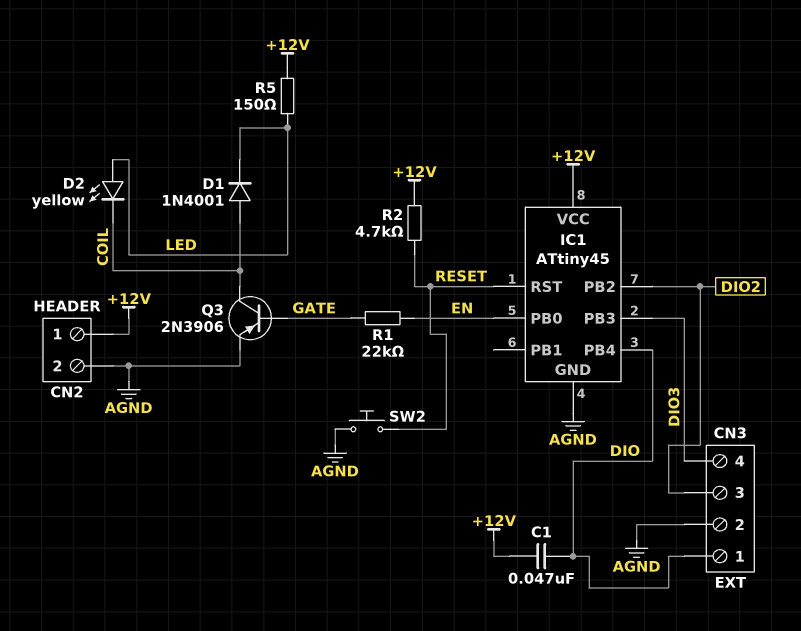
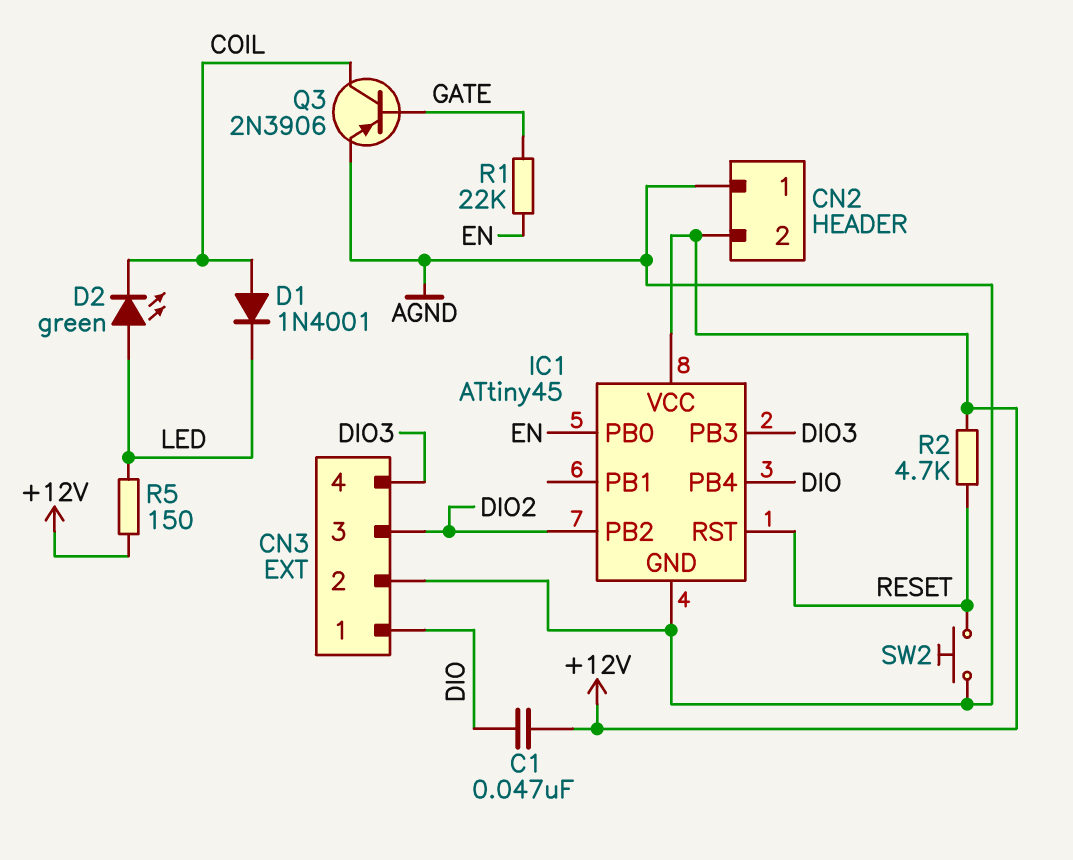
CN2 pin 1: +12V -> AGND
CN2 pin 2: AGND -> +12V
D2: LED yellow (A LED, K COIL) -> LED green (A LED, K COIL)

